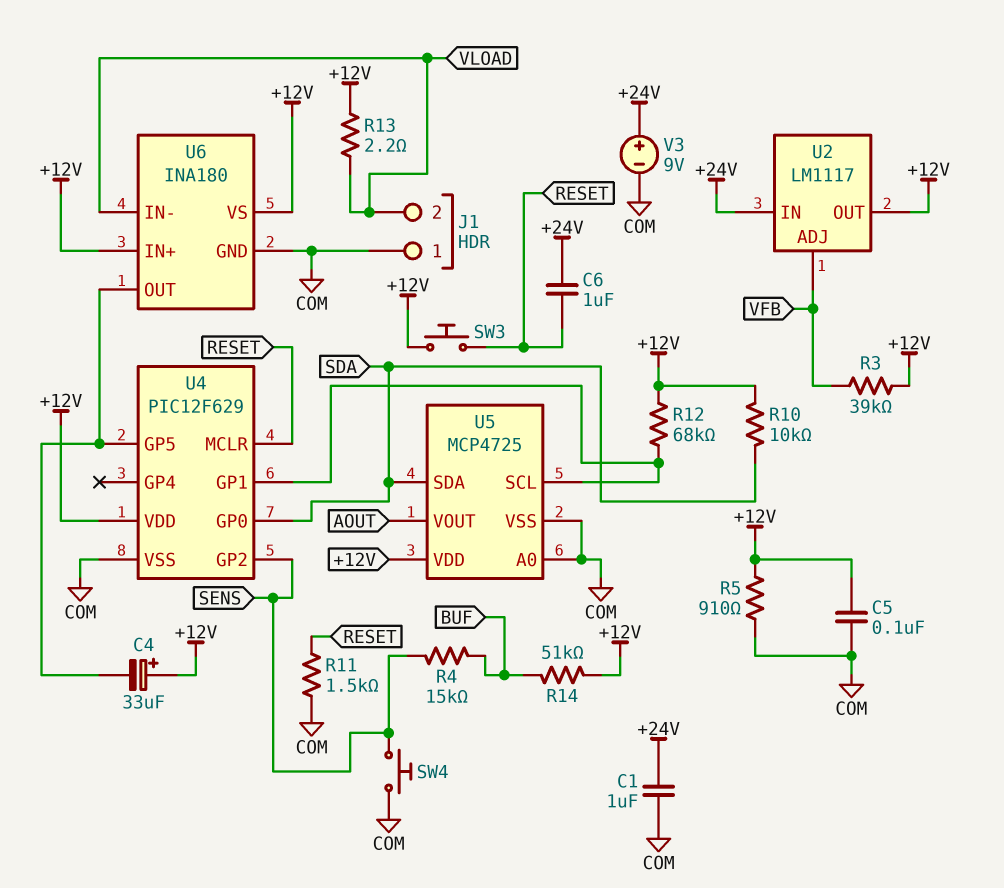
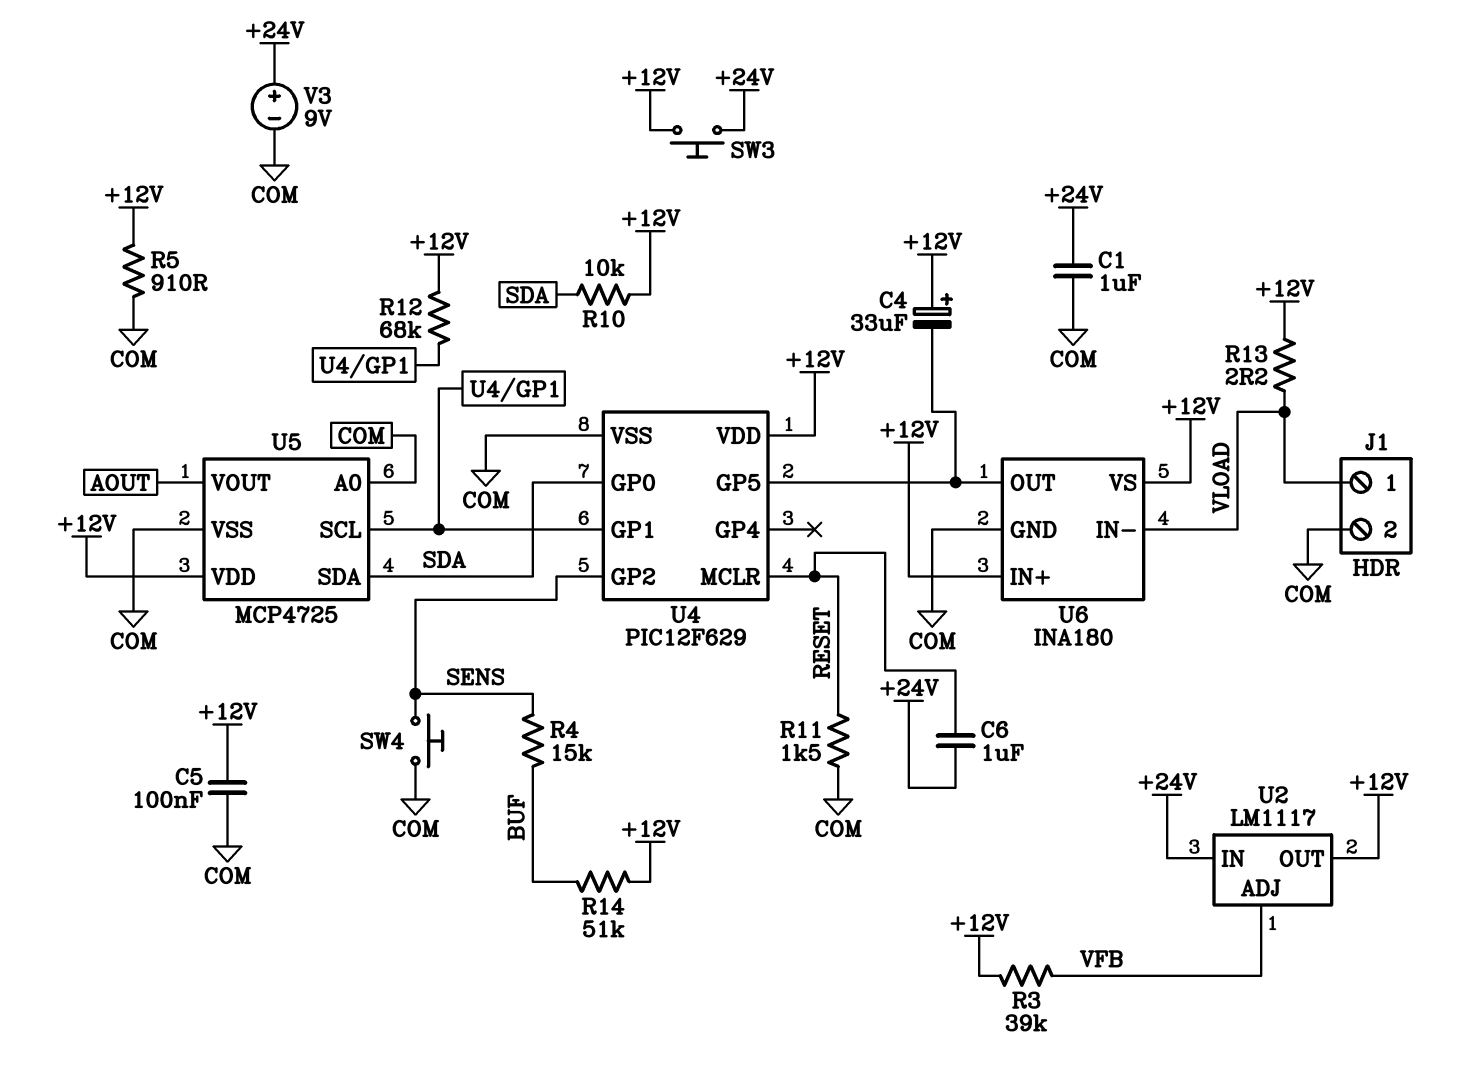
J1 pin 1: COM -> VLOAD
J1 pin 2: VLOAD -> COM
SW3: button (+12V, RESET) -> button (+12V, +24V)

